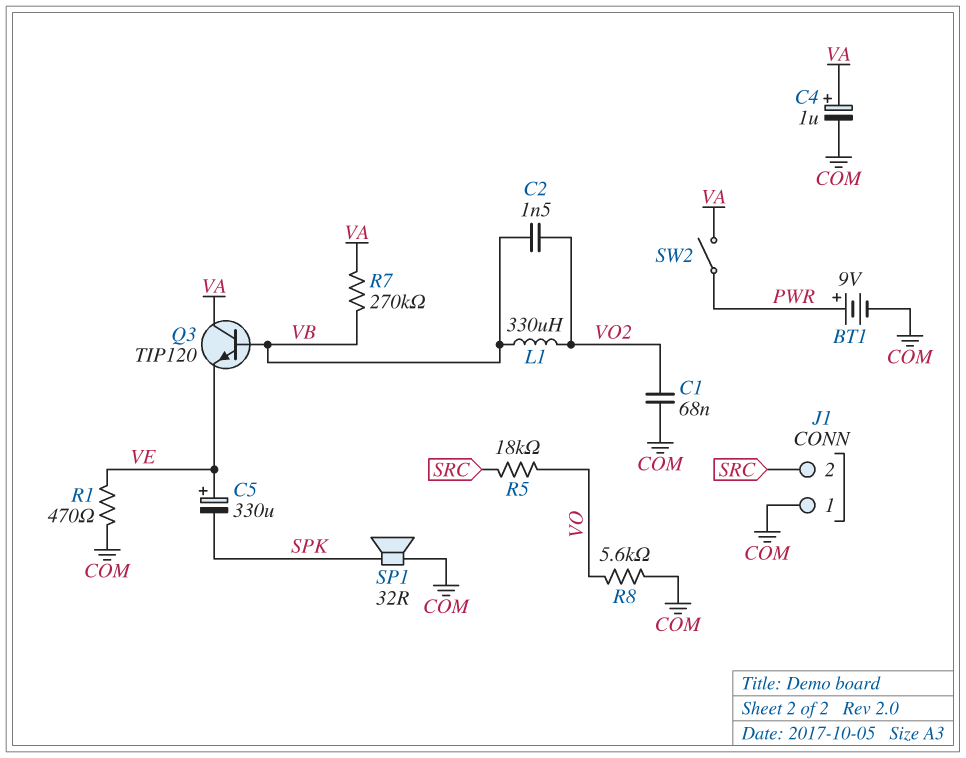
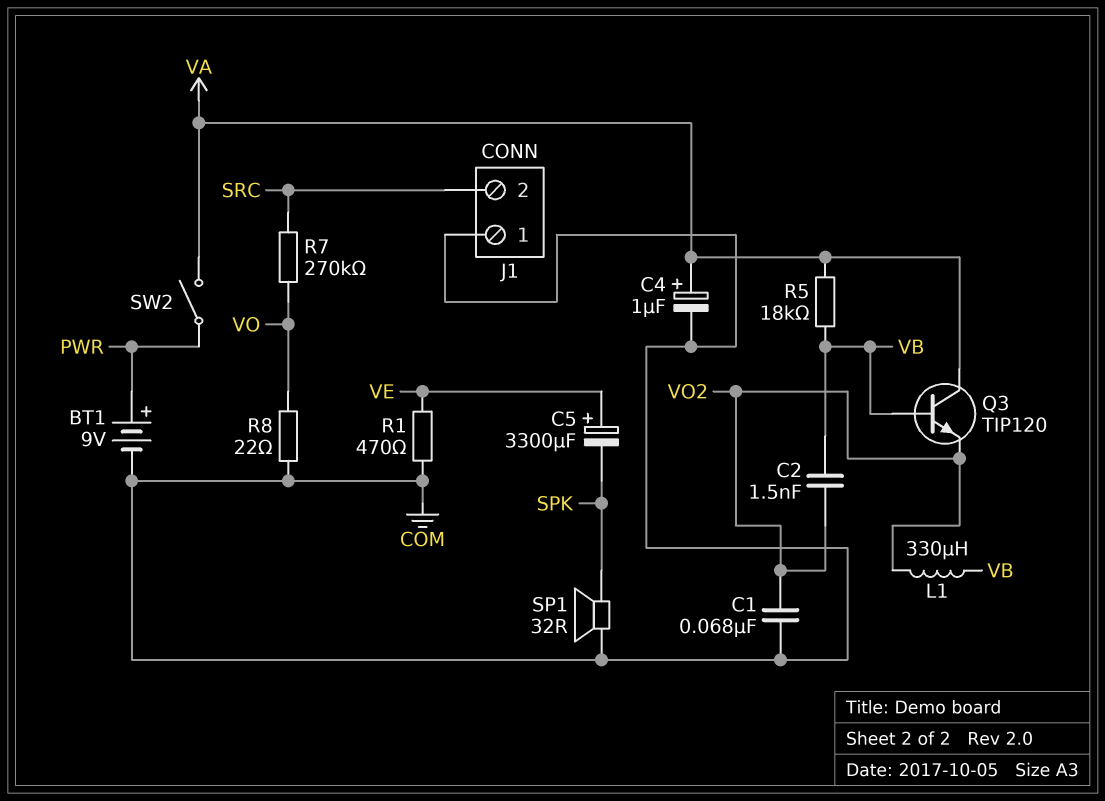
C5: 330uF (plus VE, minus SPK) -> 3300uF (plus VE, minus SPK)
Q3: NPN TIP120 (B VB, C VA, E VE) -> NPN TIP120 (B VB, C VA, E VO2)
R5: 18k (SRC, VO) -> 18k (VA, VB)
R7: 270k (VA, VB) -> 270k (SRC, VO)
R8: 5.6k (COM, VO) -> 22 (COM, VO)

